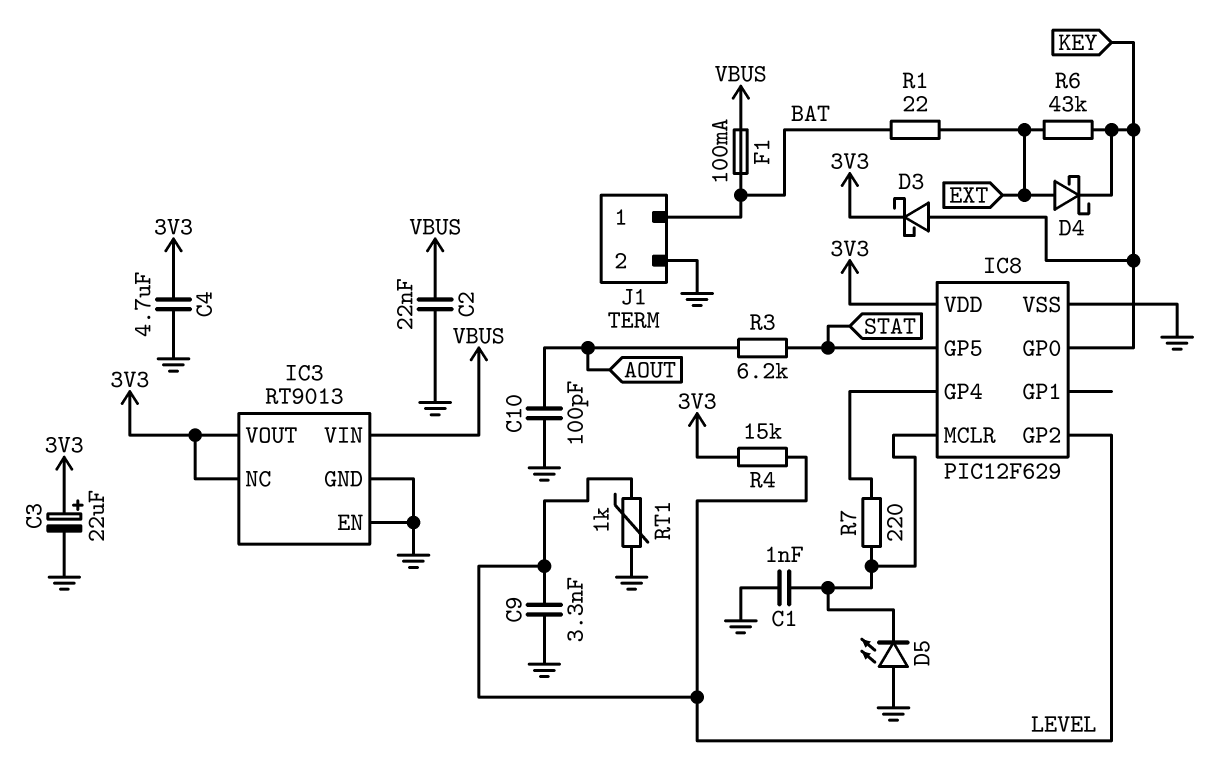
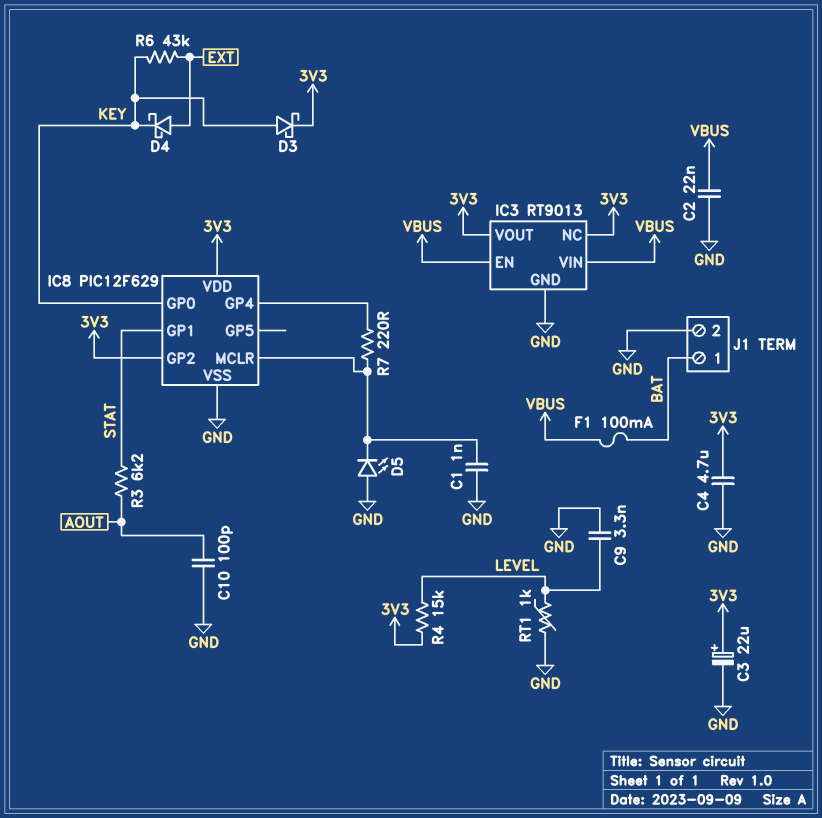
IC3 pin EN: GND -> VBUS
IC8 pin GP1: none -> STAT
IC8 pin GP2: LEVEL -> 3V3
IC8 pin GP5: STAT -> none
R1: 22 (BAT, EXT) -> none

